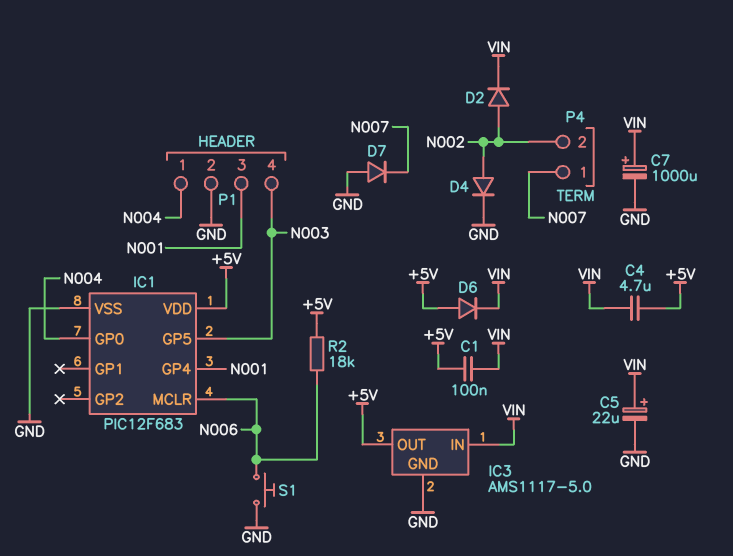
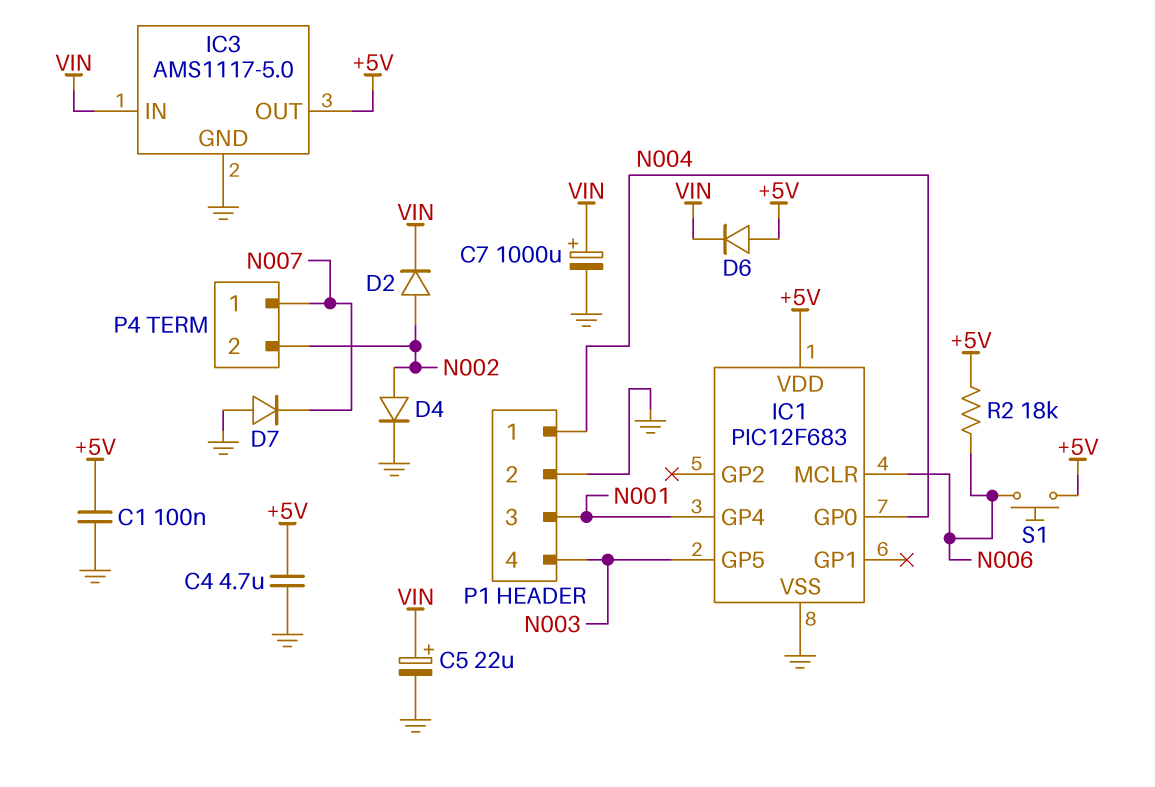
C1: 100nF (+5V, VIN) -> 100nF (+5V, GND)
C4: 4.7uF (+5V, VIN) -> 4.7uF (+5V, GND)
S1: button (GND, N006) -> button (+5V, N006)

